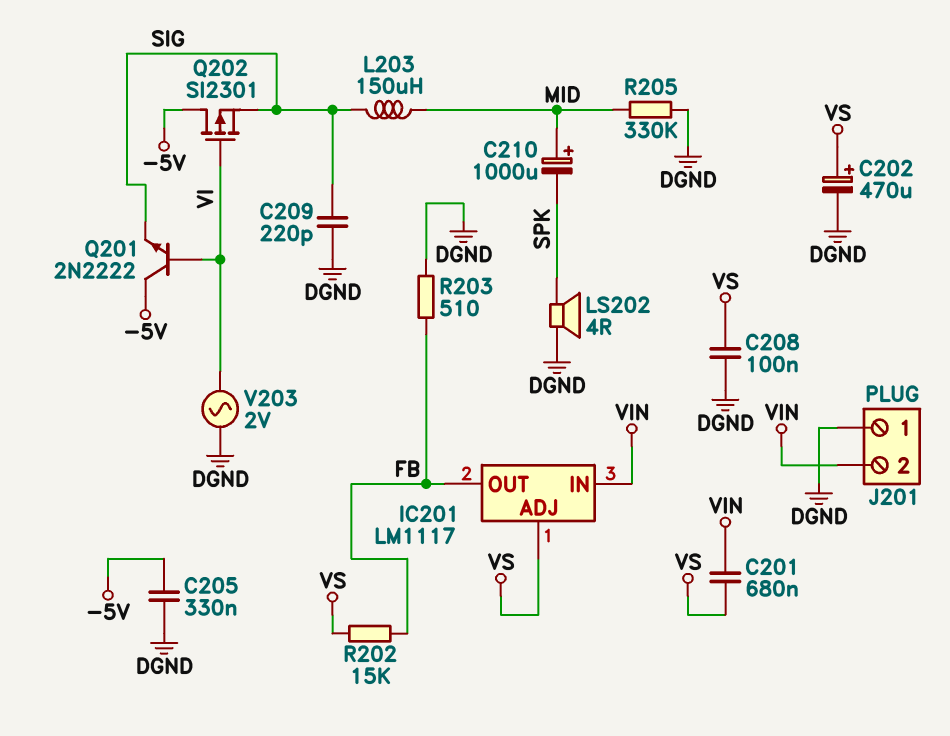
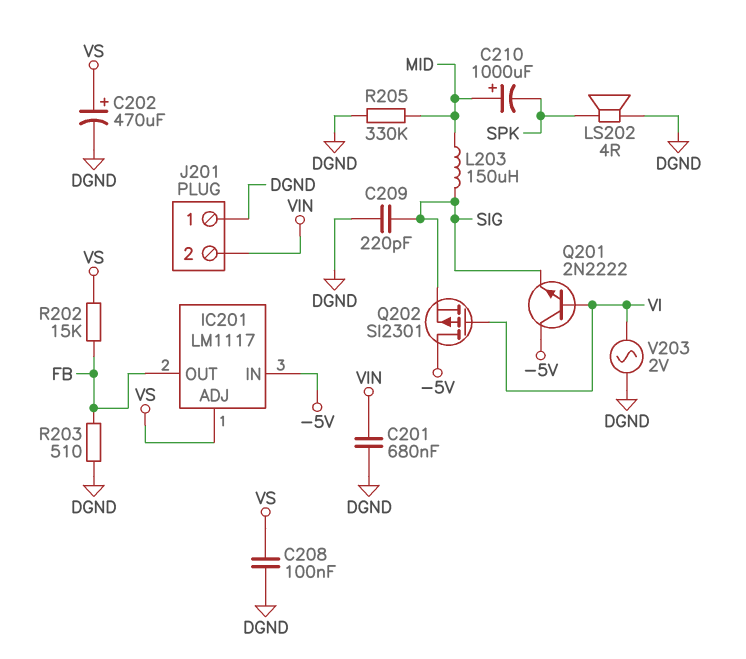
C201: 680nF (VIN, VS) -> 680nF (DGND, VIN)
C205: 330nF (-5V, DGND) -> none
IC201 pin IN: VIN -> -5V

